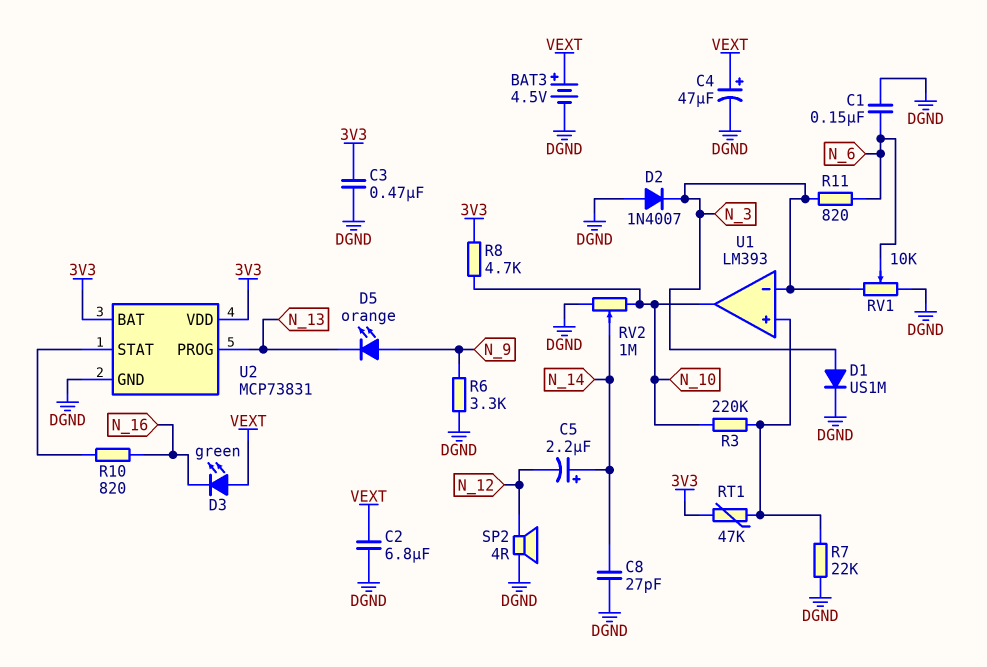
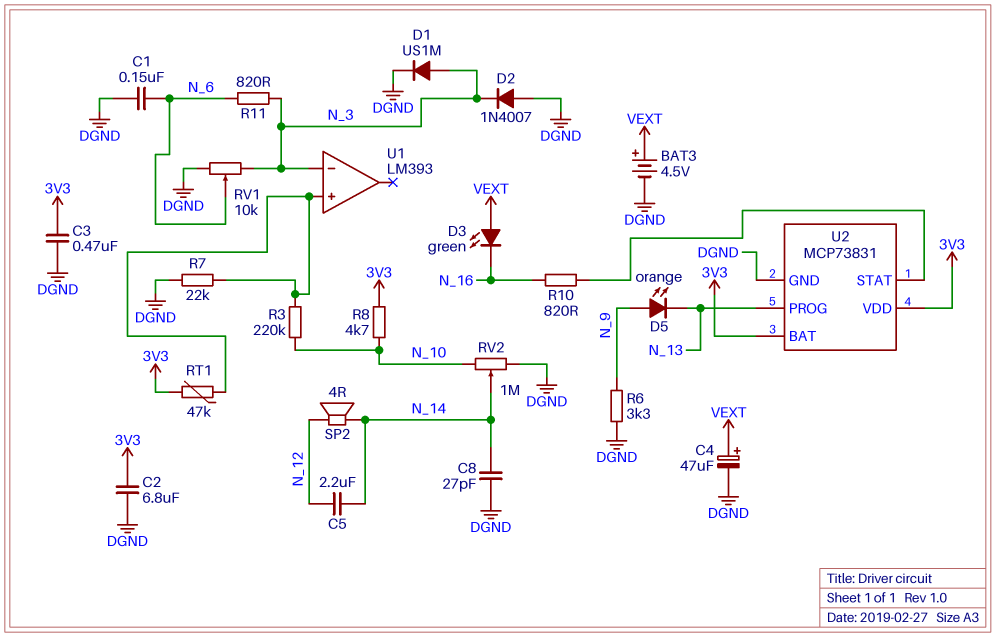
C2: 6.8uF (DGND, VEXT) -> 6.8uF (3V3, DGND)
C5: 2.2uF (plus N_14, minus N_12) -> 2.2uF (N_12, N_14)
SP2: speaker 4R (DGND, N_12) -> speaker 4R (N_12, N_14)
U1 pin out: N_10 -> none

